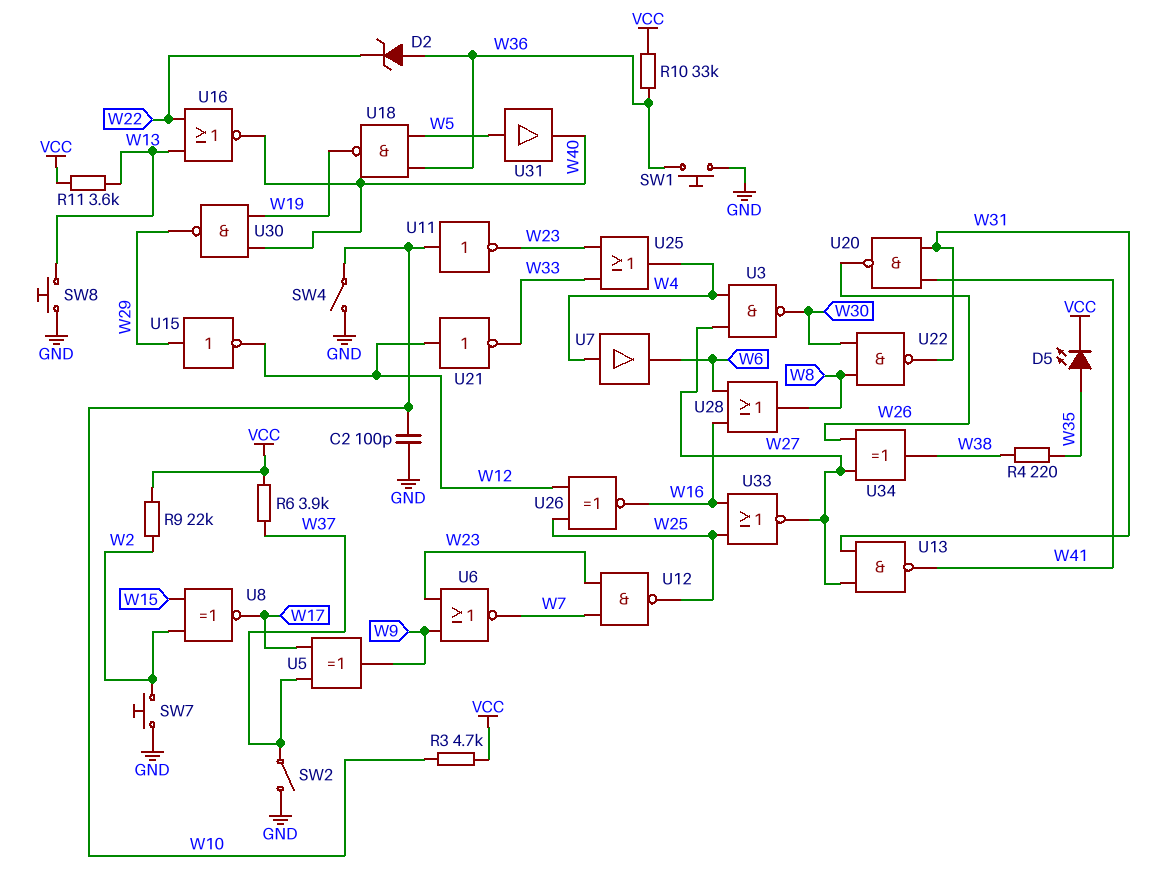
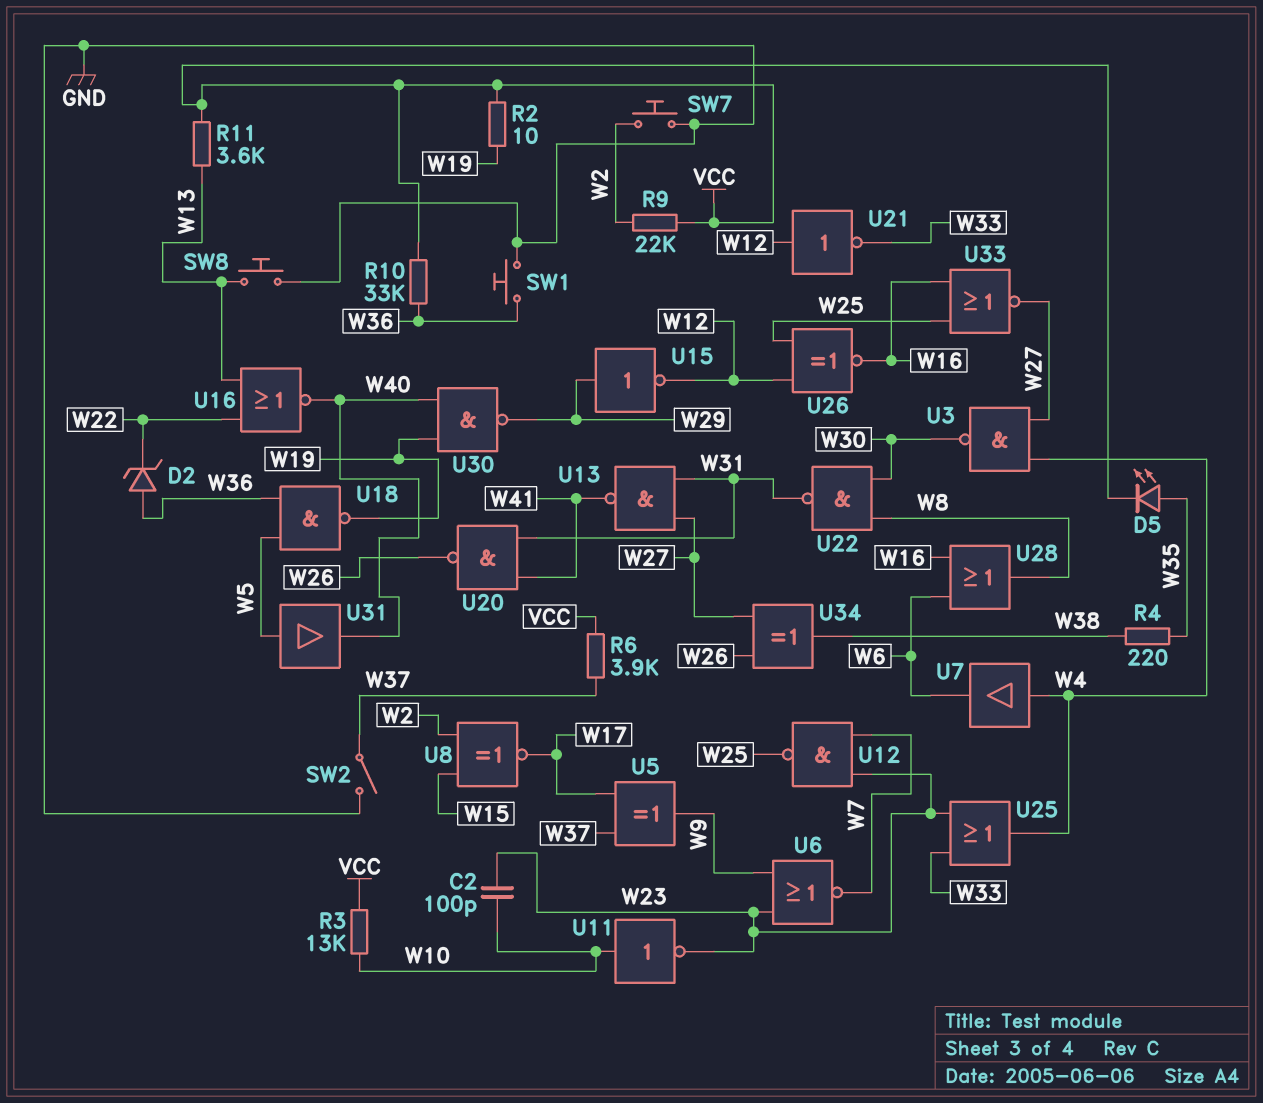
C2: 100pF (GND, W10) -> 100pF (W10, W23)
R2: none -> 10 (VCC, W19)
R3: 4.7k (VCC, W10) -> 13k (VCC, W10)
SW4: switch (GND, W10) -> none

